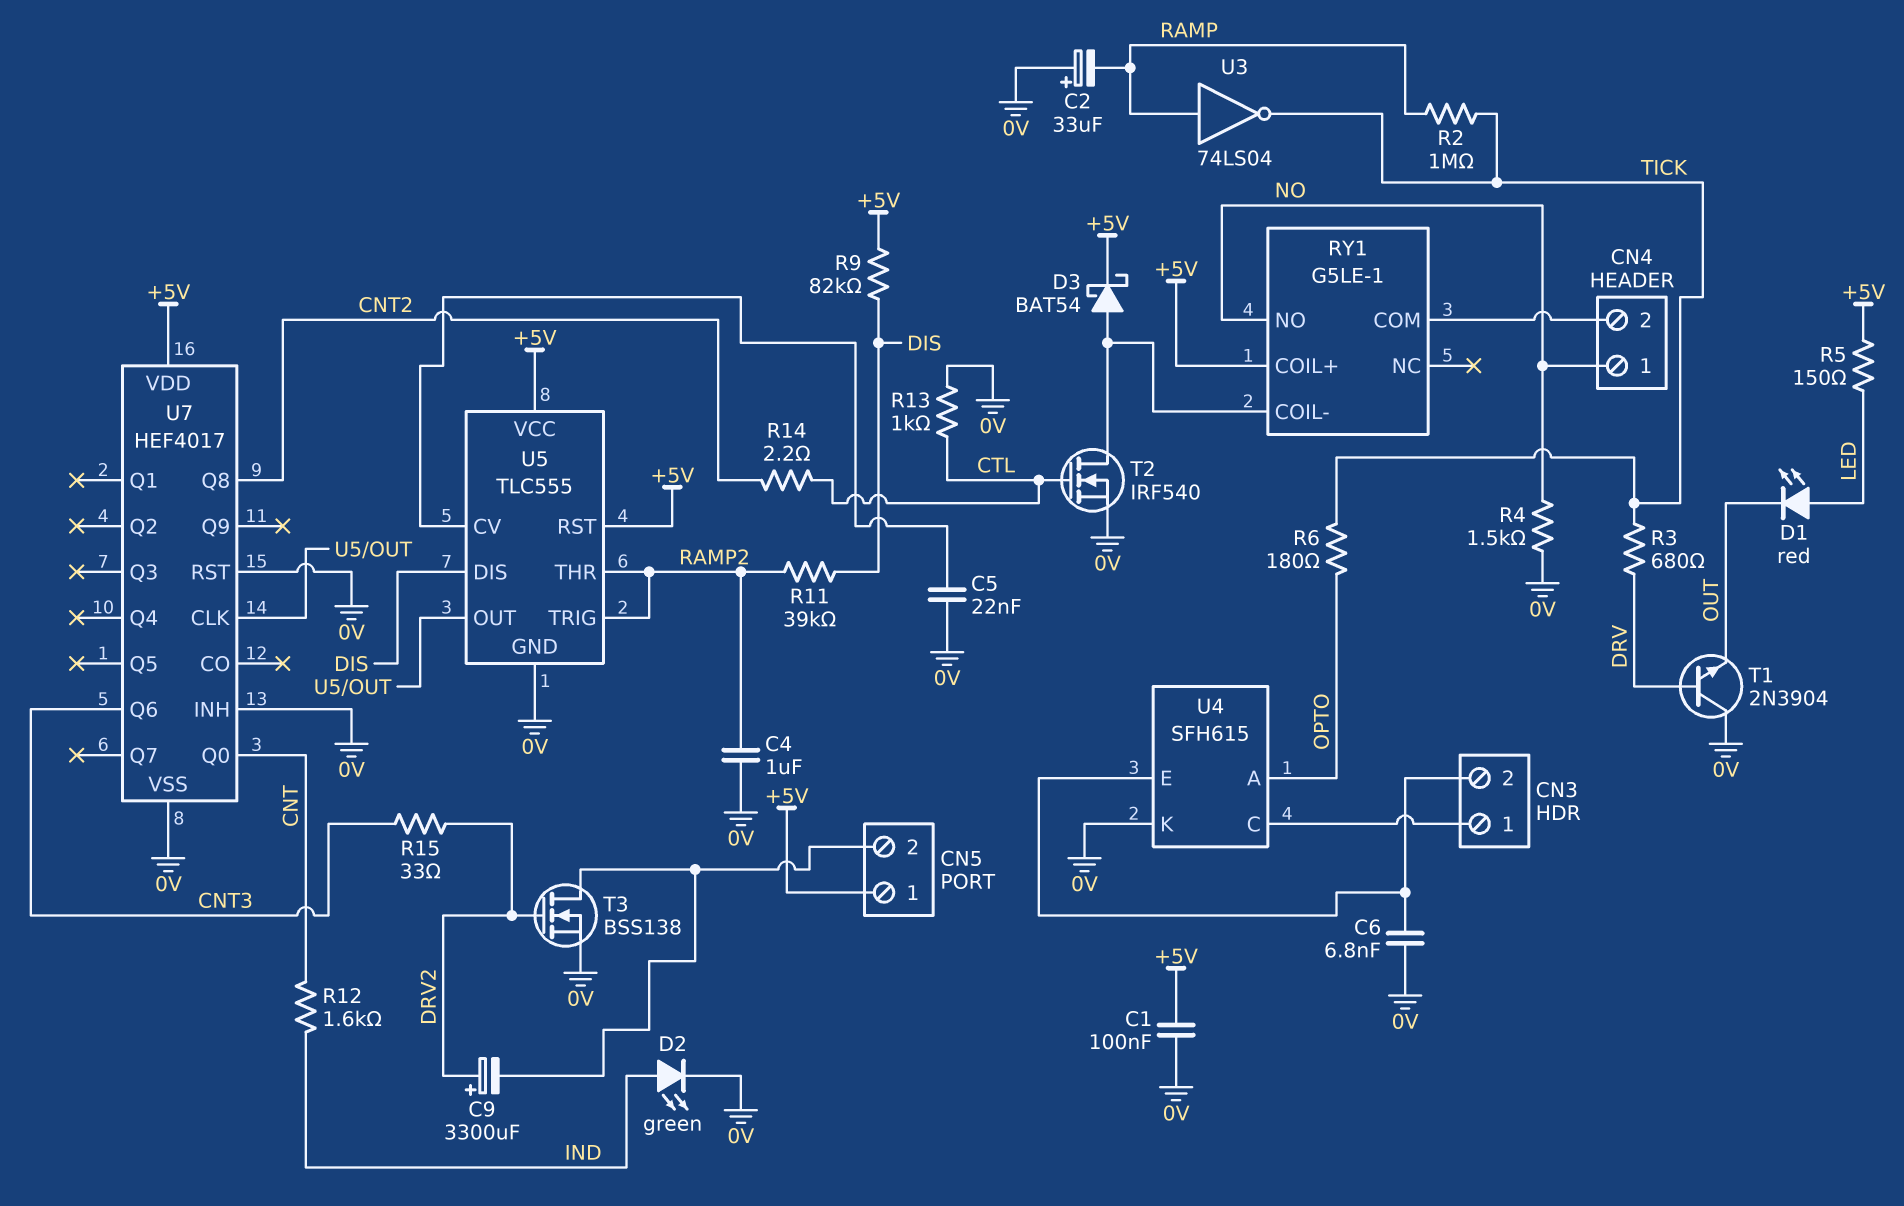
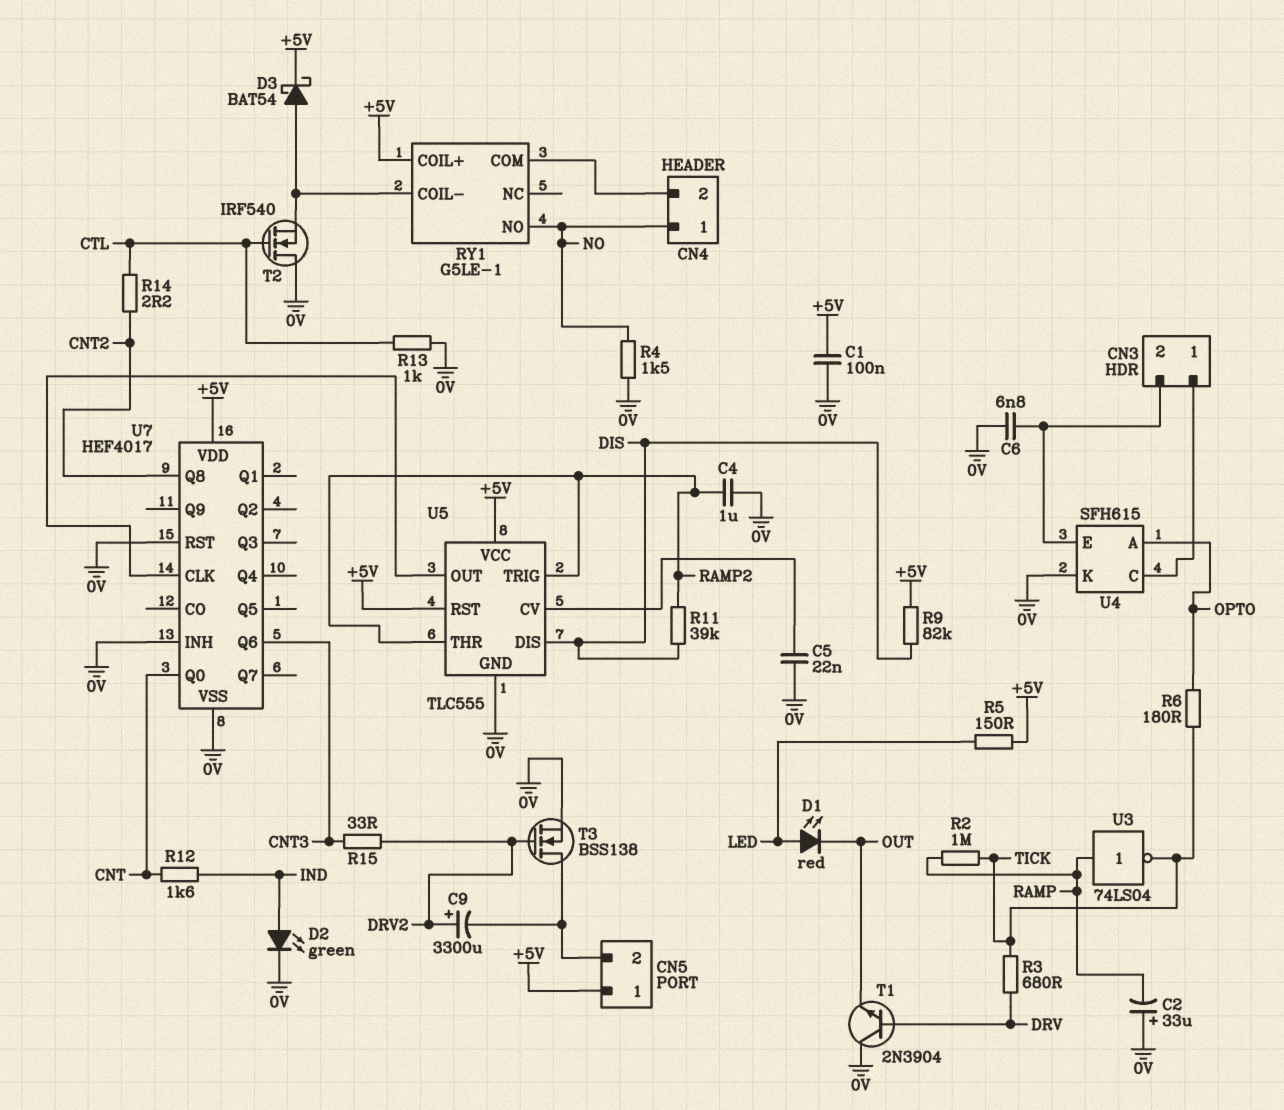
T2: NMOS IRF540 (G CTL, D RY1/COIL-, S 0V) -> NMOS IRF540 (G CTL, D 0V, S RY1/COIL-)

